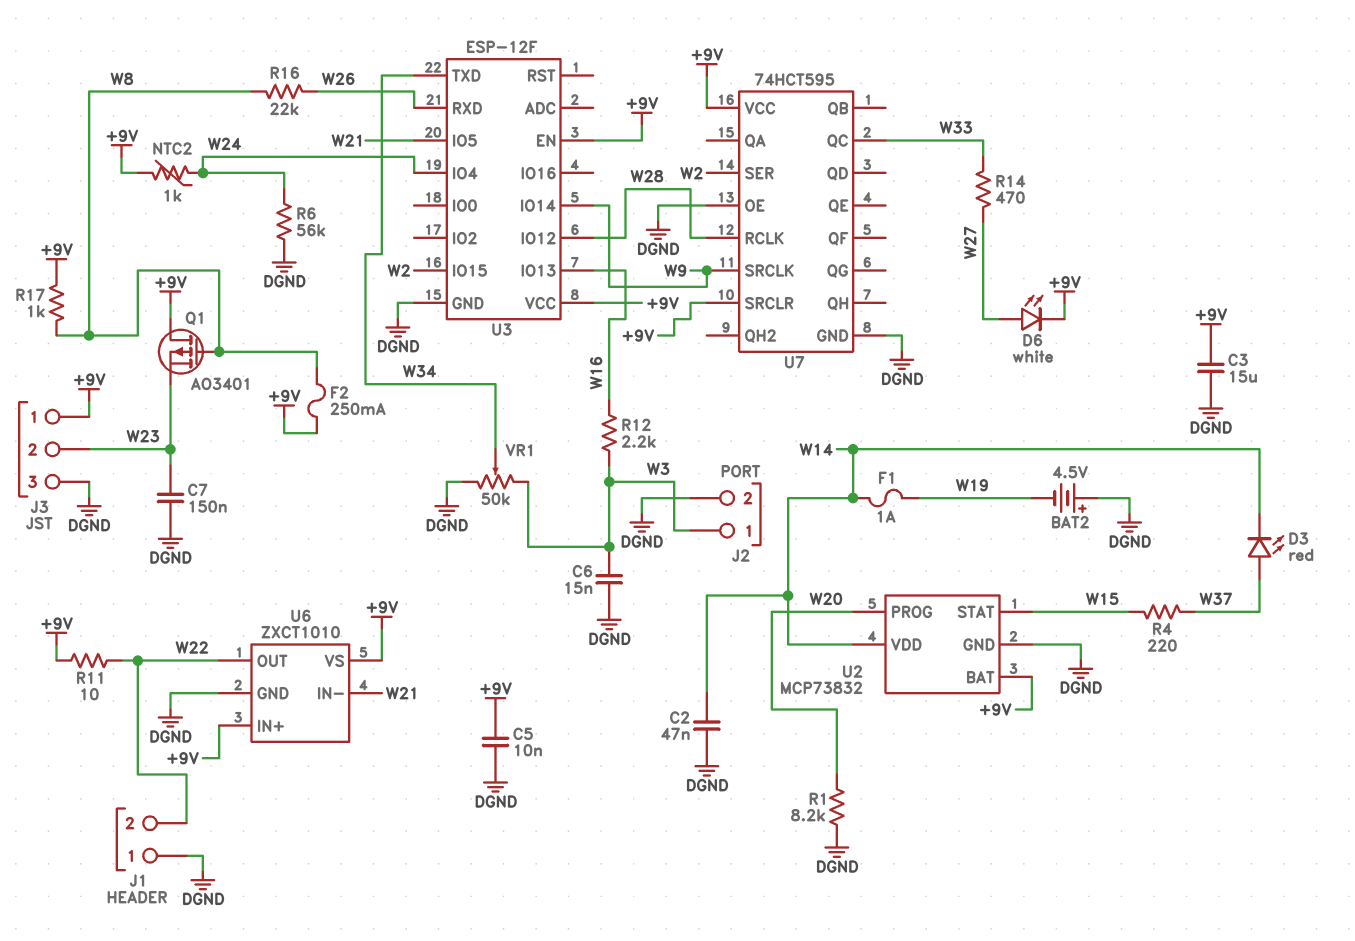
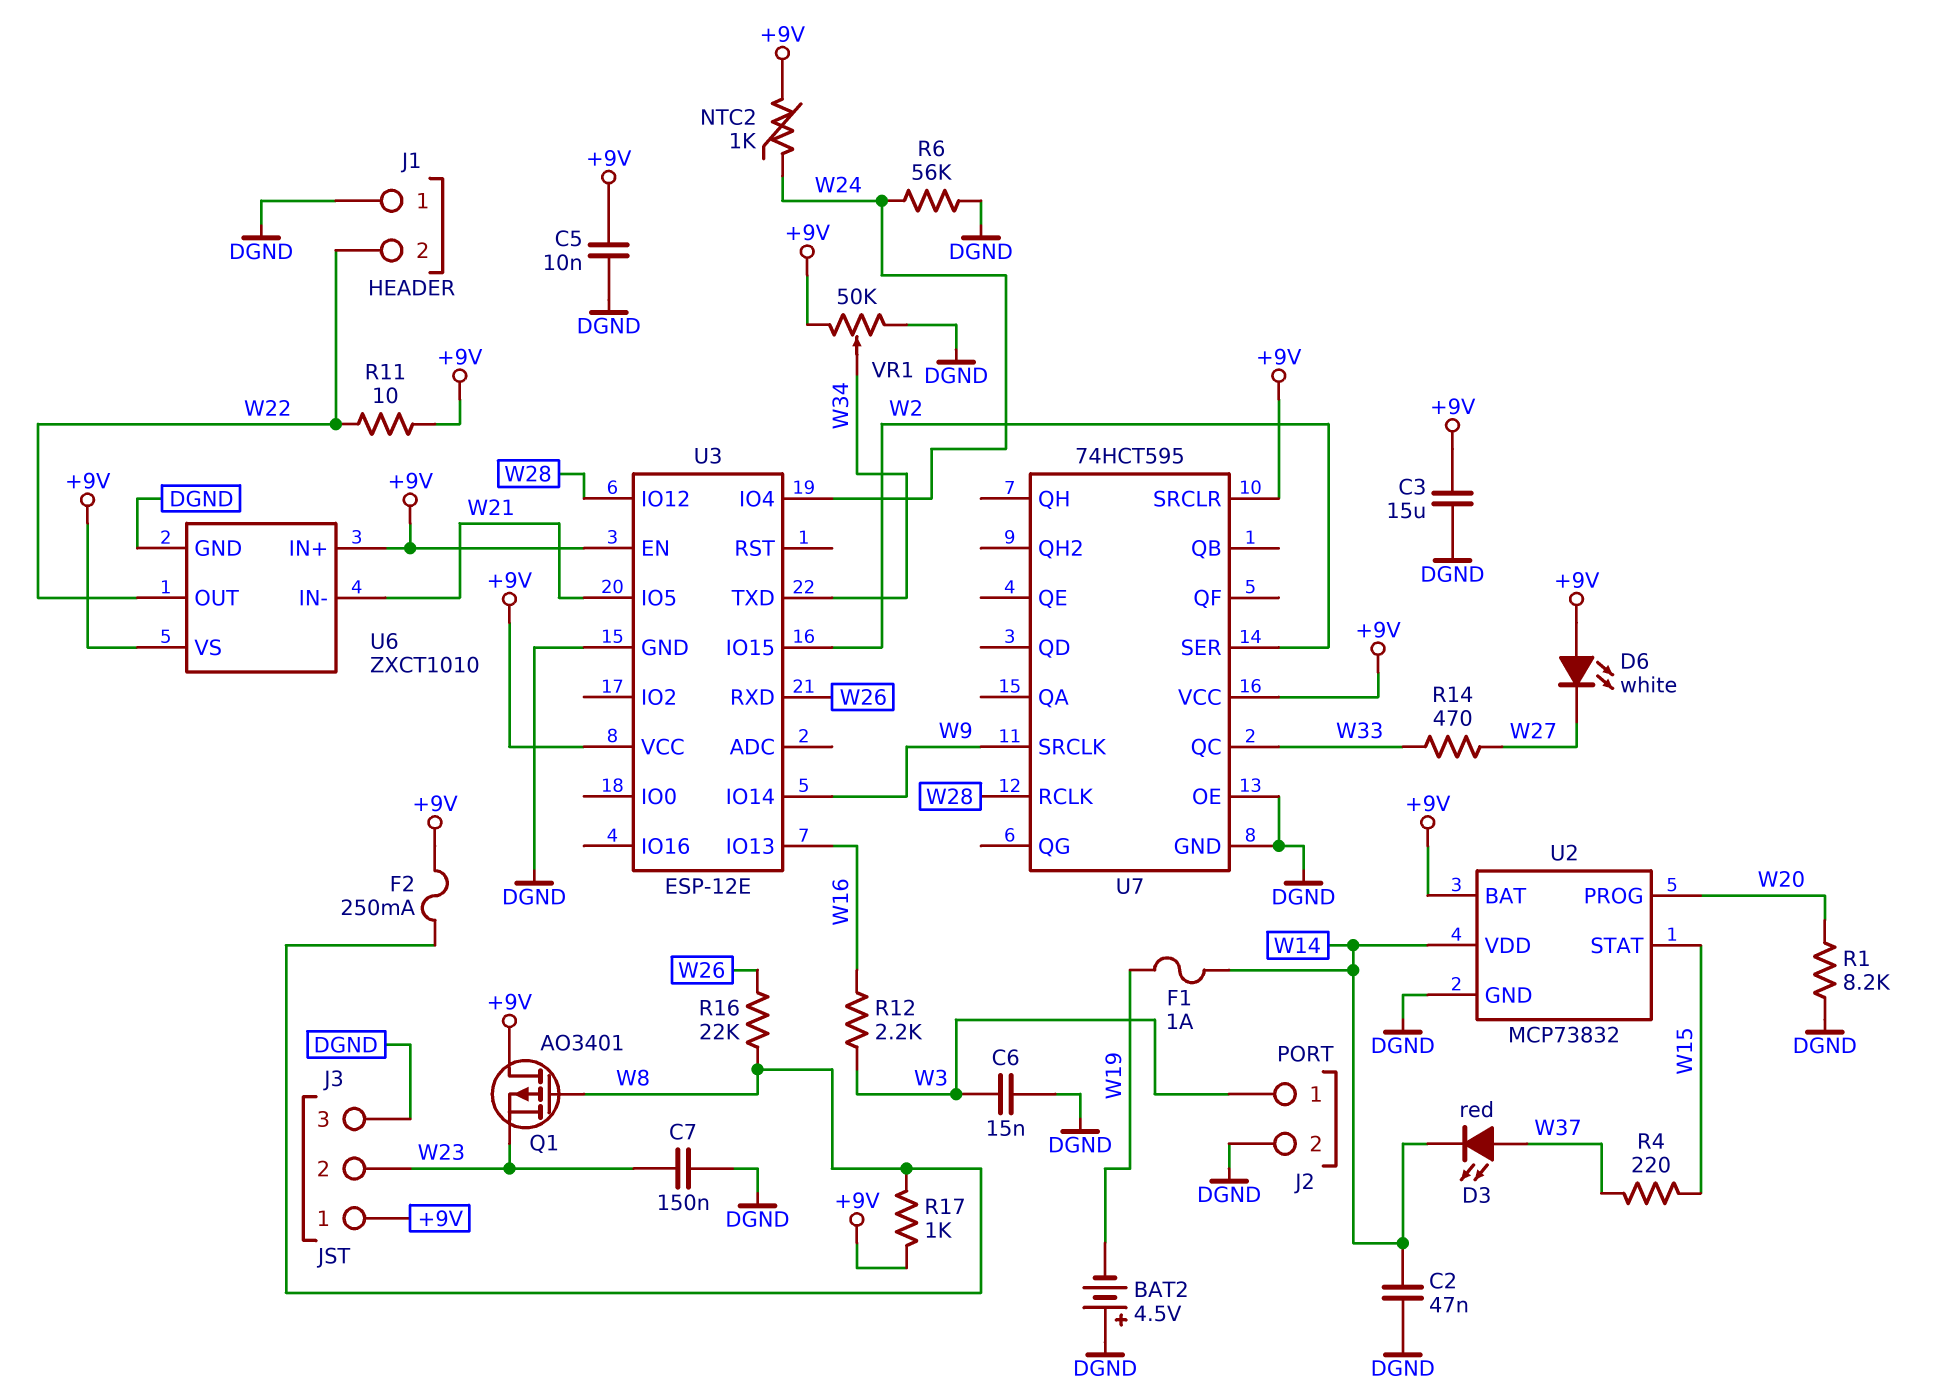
D6: LED white (A W27, K +9V) -> LED white (A +9V, K W27)
U3: ESP-12F -> ESP-12E
VR1: 50k (DGND, W3, wiper W34) -> 50k (+9V, DGND, wiper W34)

